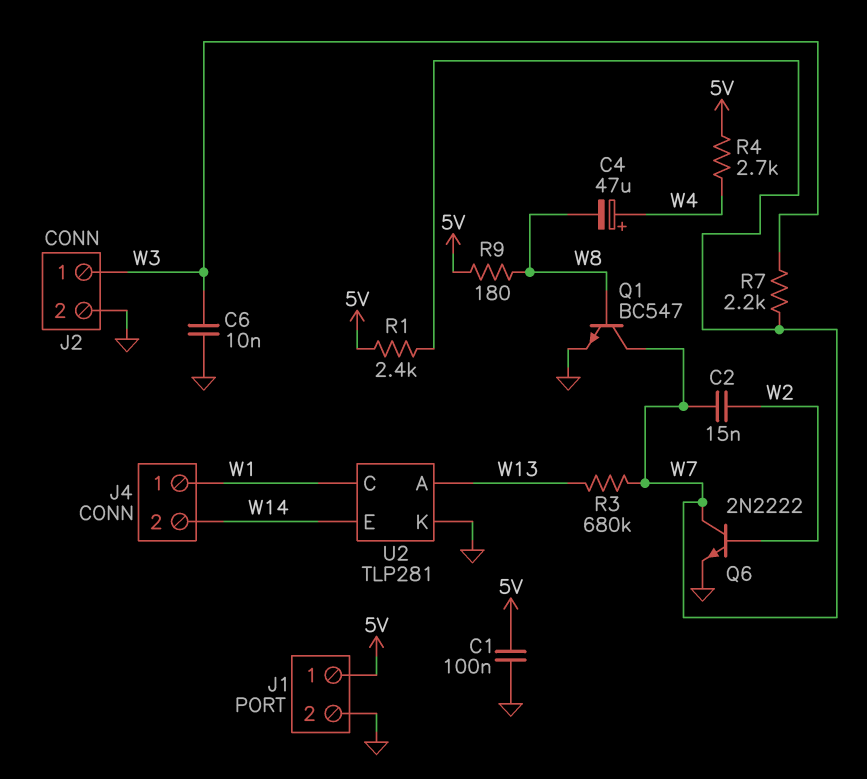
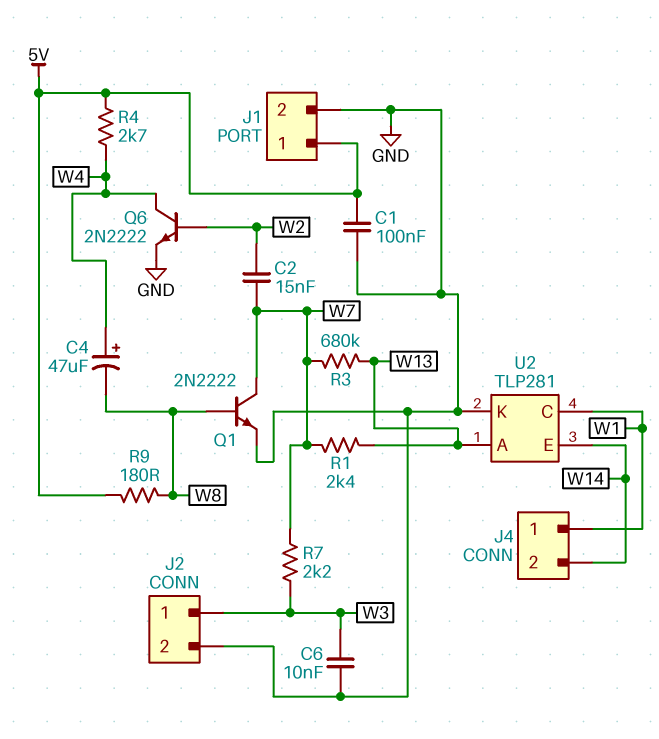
Q1: NPN BC547 (B W8, C W7, E GND) -> NPN 2N2222 (B W8, C W7, E GND)
Q6: NPN 2N2222 (B W2, C W7, E GND) -> NPN 2N2222 (B W2, C W4, E GND)
R1: 2.4k (5V, W7) -> 2.4k (W7, W13)

